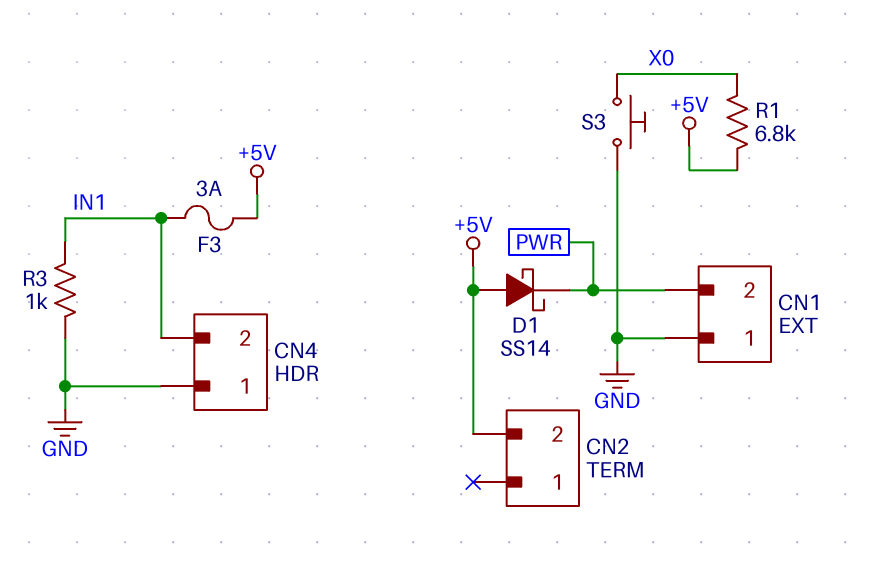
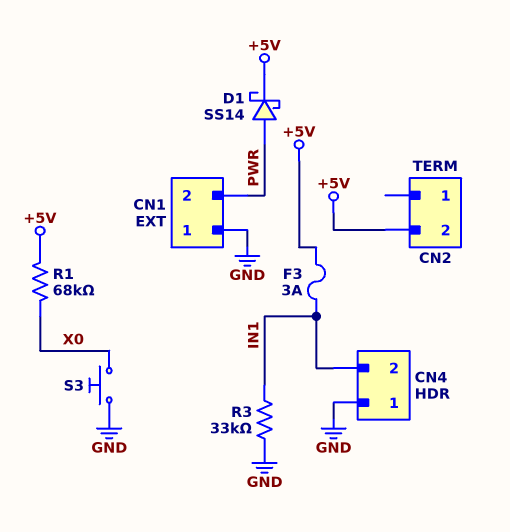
D1: schottky SS14 (A +5V, K PWR) -> schottky SS14 (A PWR, K +5V)
R1: 6.8k (+5V, X0) -> 68k (+5V, X0)
R3: 1k (GND, IN1) -> 33k (GND, IN1)

